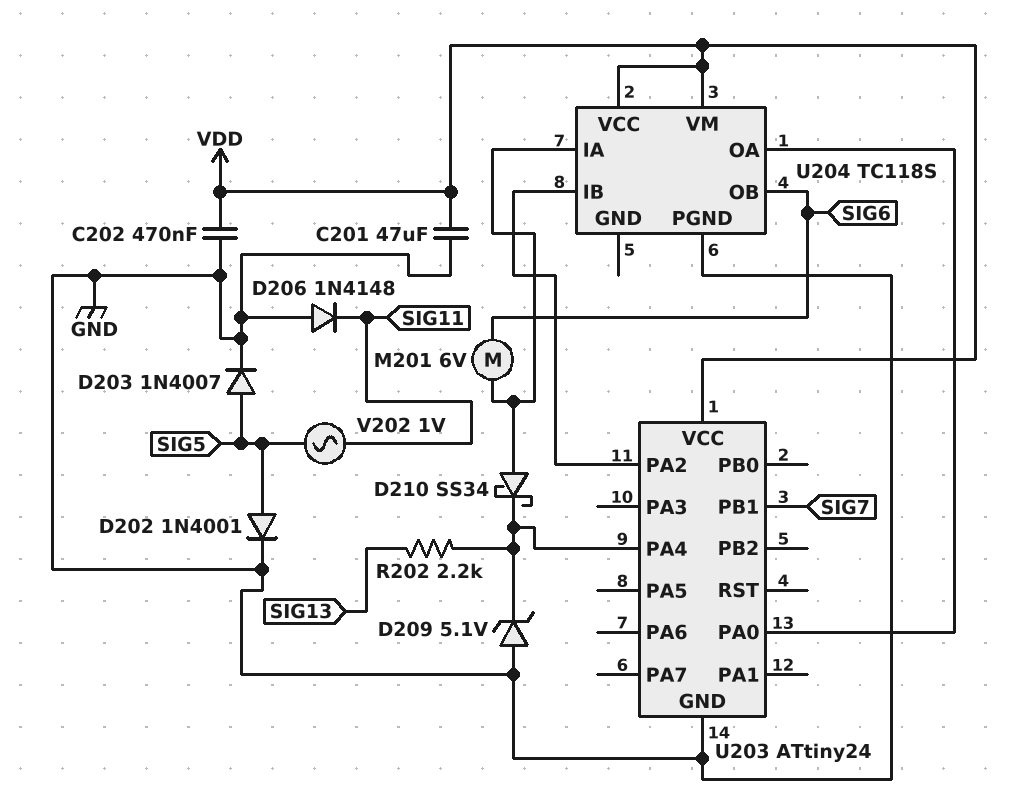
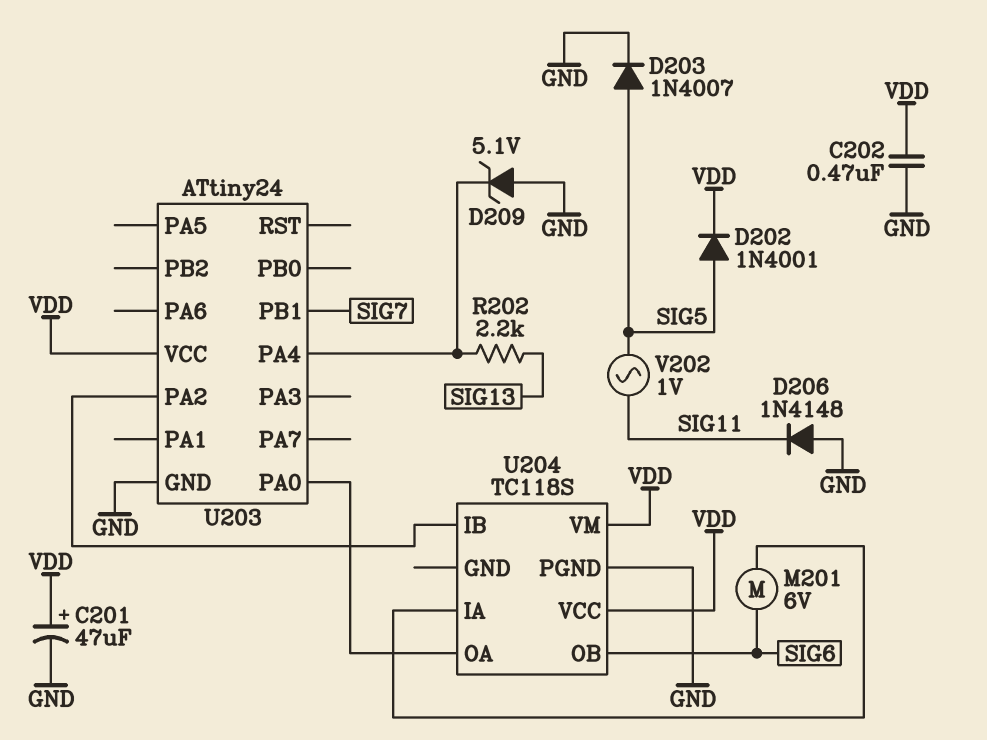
C201: 47uF (GND, VDD) -> 47uF (plus VDD, minus GND)
D202: diode 1N4001 (A SIG5, K GND) -> diode 1N4001 (A SIG5, K VDD)
D210: schottky SS34 (A U204/IA, K U203/PA4) -> none

